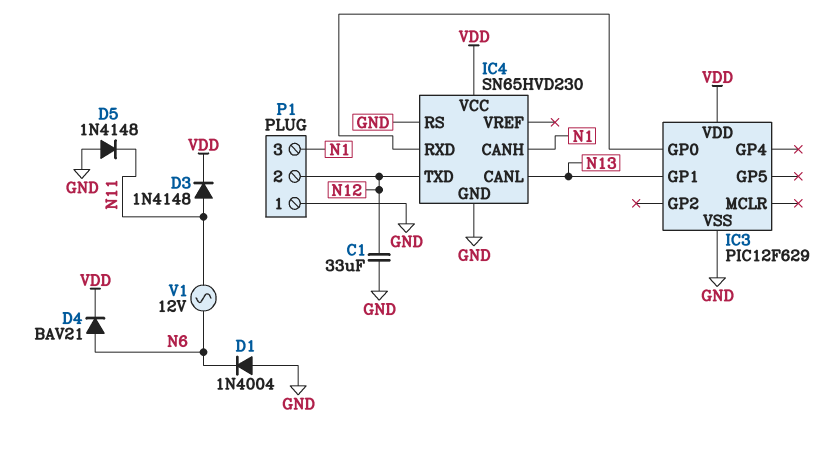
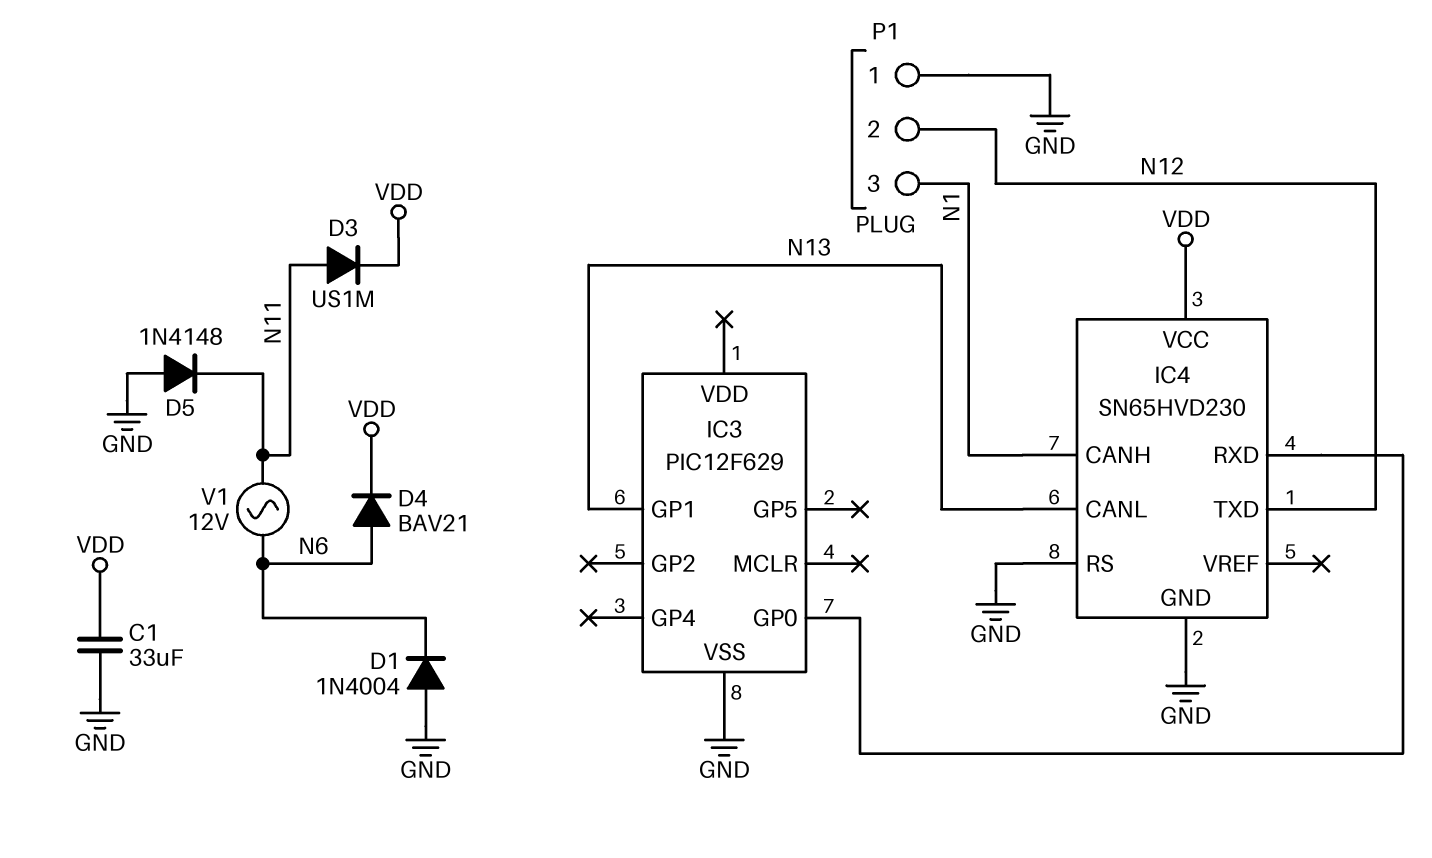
C1: 33uF (GND, N12) -> 33uF (GND, VDD)
D3: diode 1N4148 (A N11, K VDD) -> diode US1M (A N11, K VDD)
IC3 pin VDD: VDD -> none

